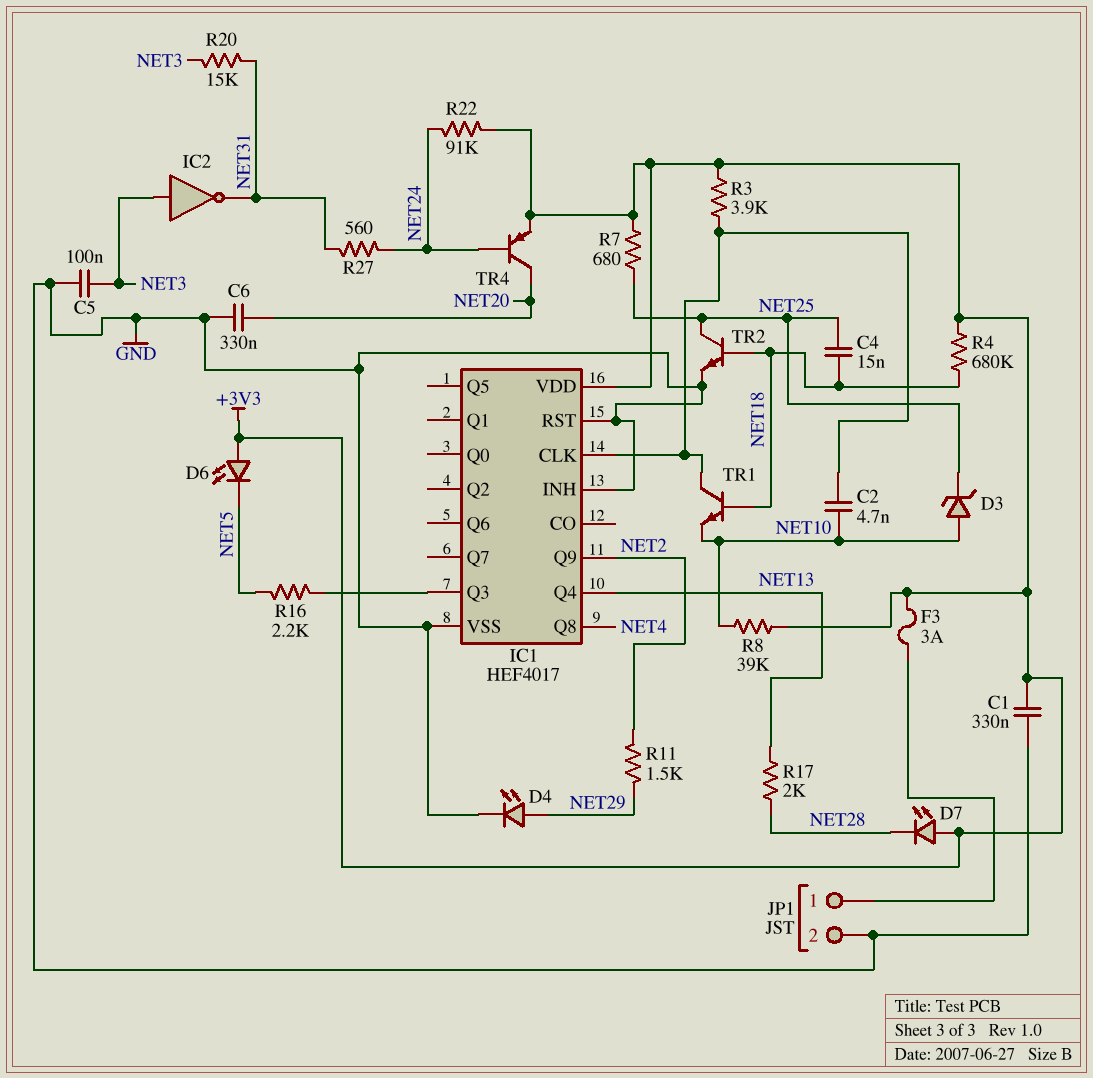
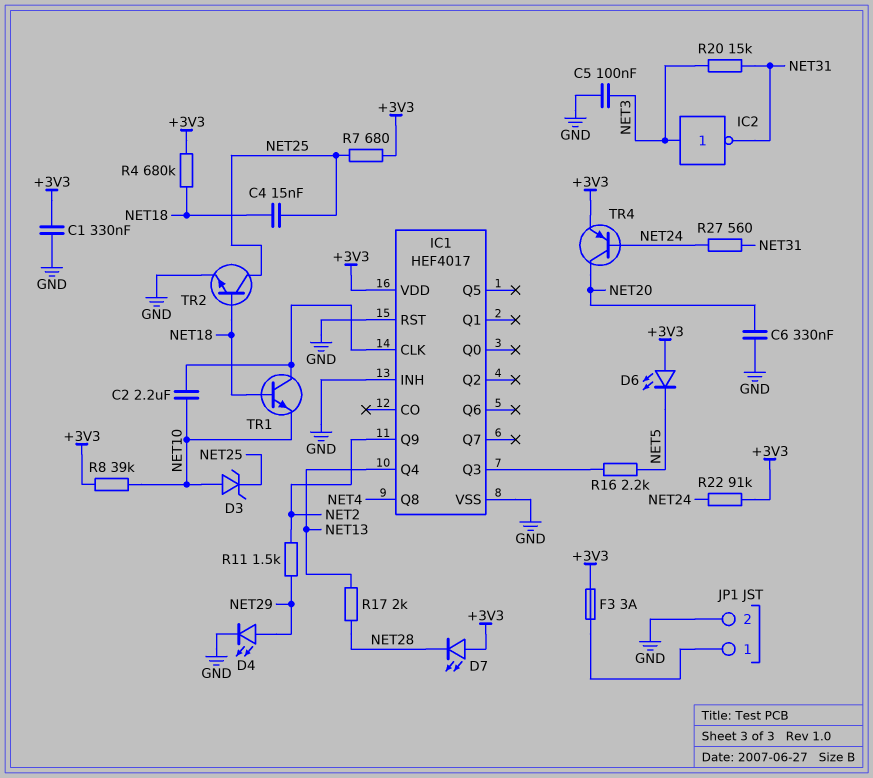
C2: 4.7nF (IC1/CLK, NET10) -> 2.2uF (IC1/CLK, NET10)
R3: 3.9k (+3V3, IC1/CLK) -> none

